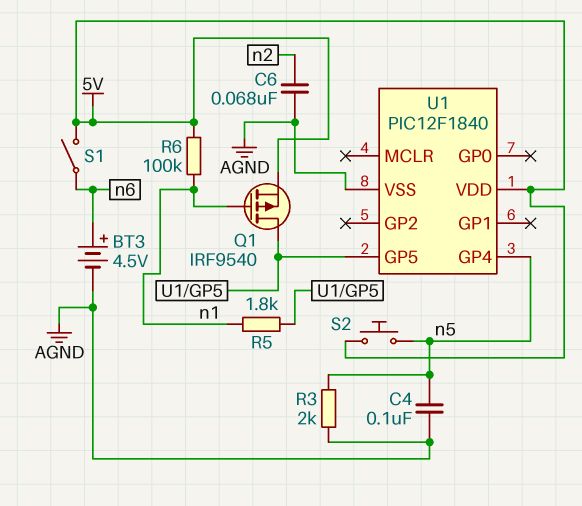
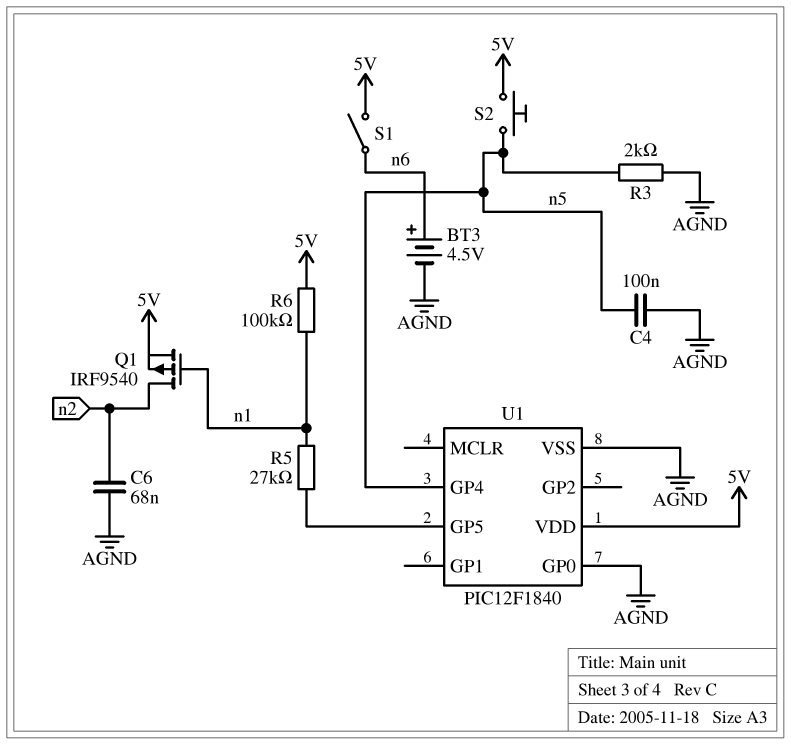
Q1: PMOS IRF9540 (G n1, D U1/GP5, S 5V) -> PMOS IRF9540 (G n1, D n2, S 5V)
R5: 1.8k (U1/GP5, n1) -> 27k (U1/GP5, n1)
U1 pin GP0: none -> AGND

